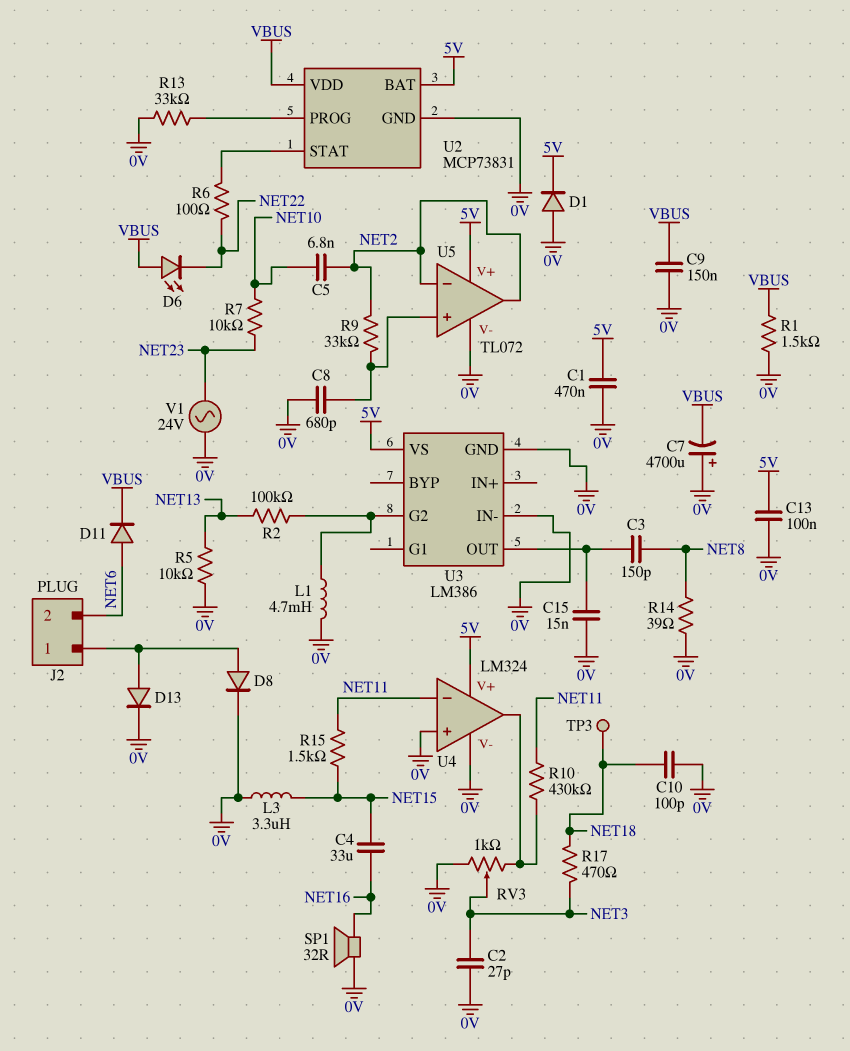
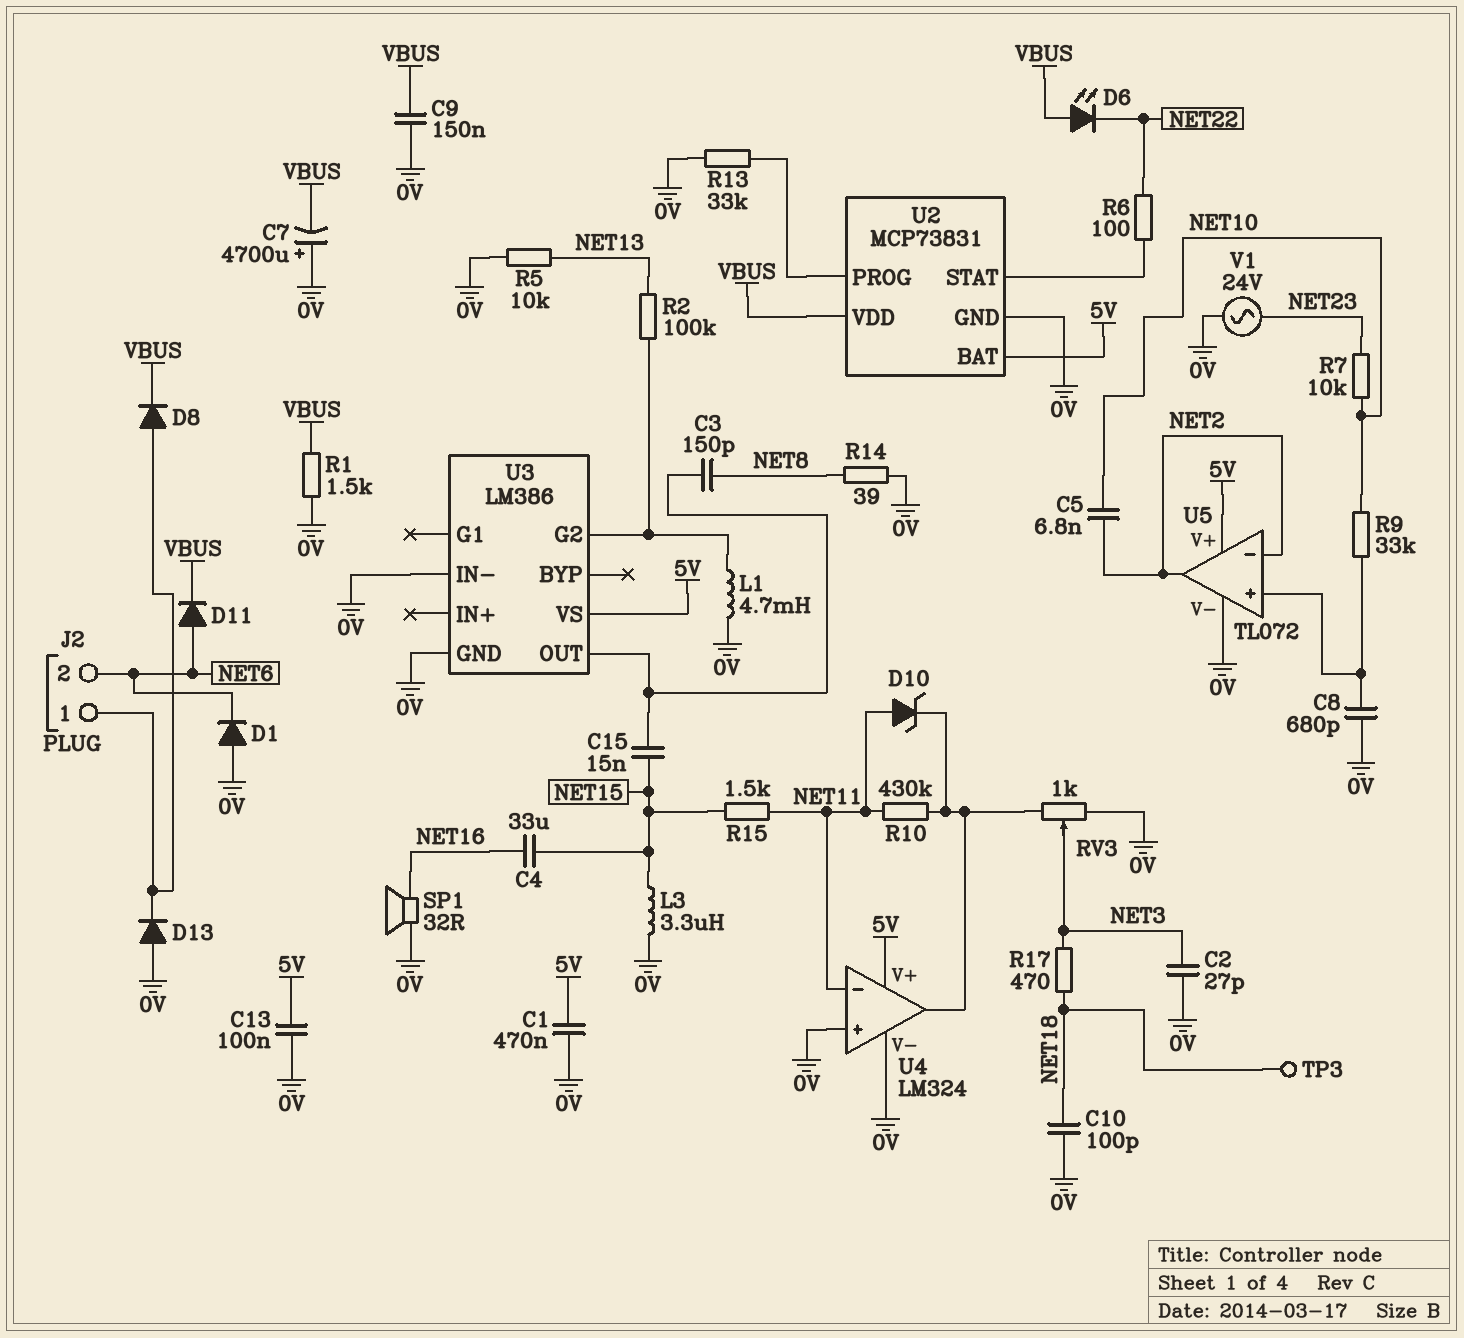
C15: 15nF (0V, U3/OUT) -> 15nF (NET15, U3/OUT)
D1: diode (A 0V, K 5V) -> diode (A 0V, K NET6)
D8: diode (A J2/1, K 0V) -> diode (A J2/1, K VBUS)
D10: none -> zener (A NET11, K U4/out)
D13: diode (A J2/1, K 0V) -> diode (A 0V, K J2/1)
R9: 33k (NET2, U5/in+) -> 33k (NET10, U5/in+)

